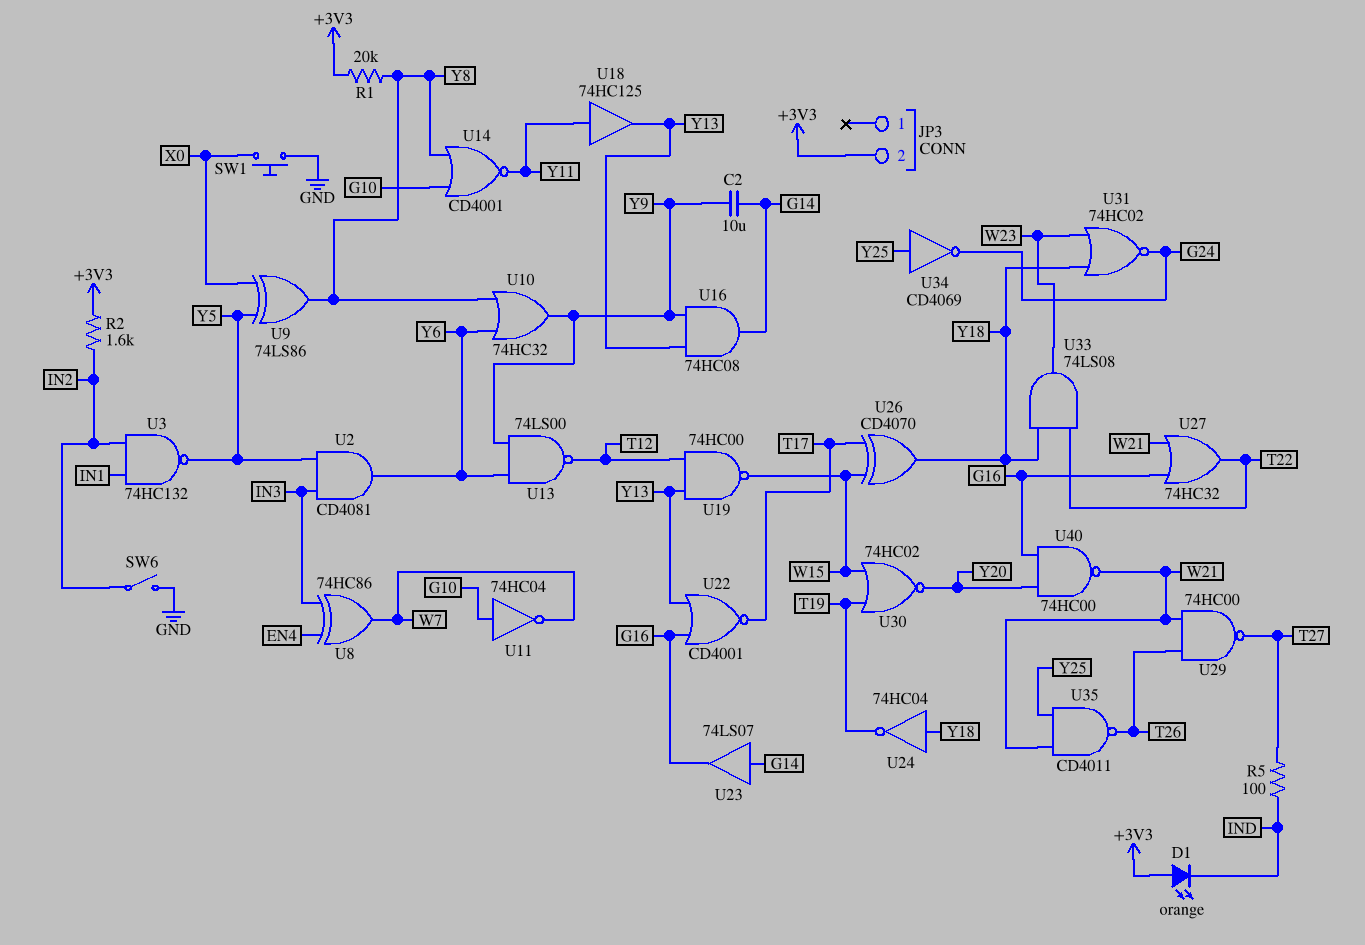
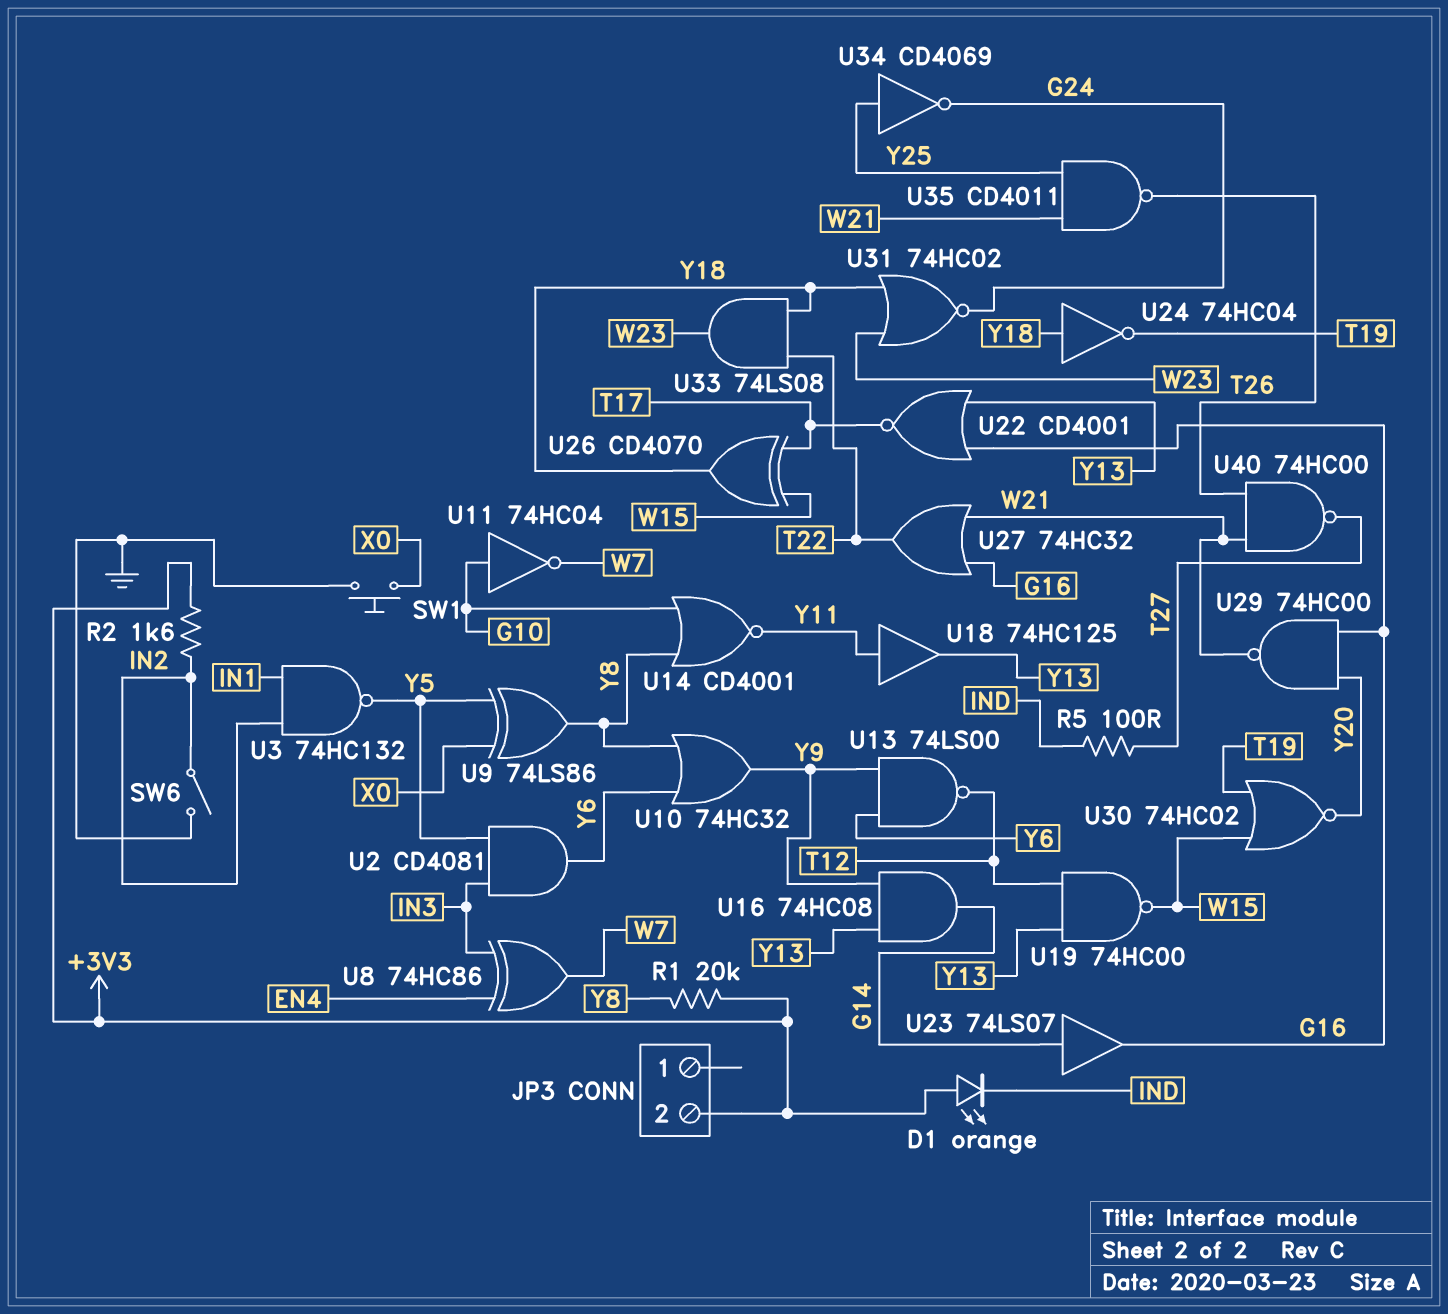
C2: 10uF (G14, Y9) -> none
U29: NAND 74HC00 (in T26, in W21, out T27) -> NAND 74HC00 (in G16, in Y20, out W21)
U40: NAND 74HC00 (in G16, in Y20, out W21) -> NAND 74HC00 (in T26, in W21, out T27)

